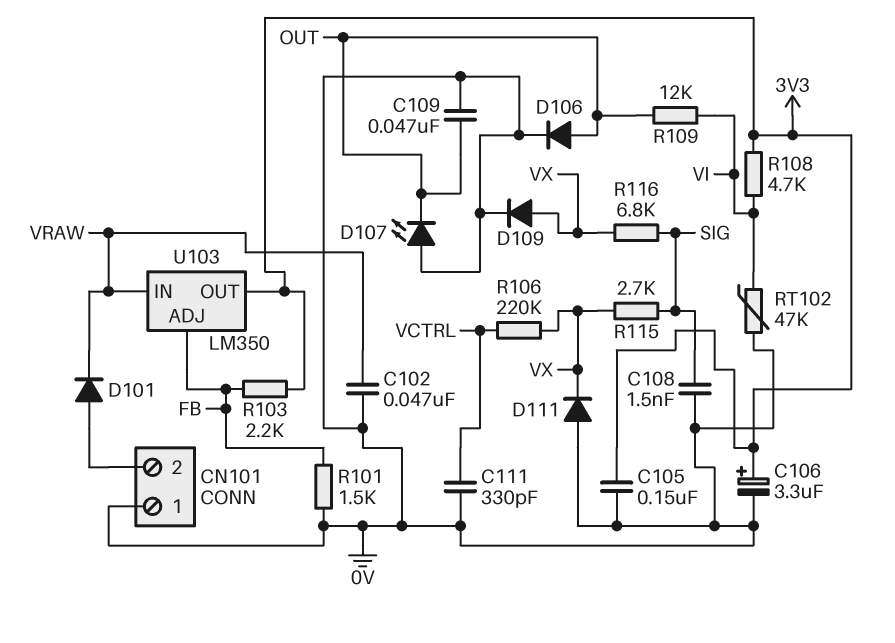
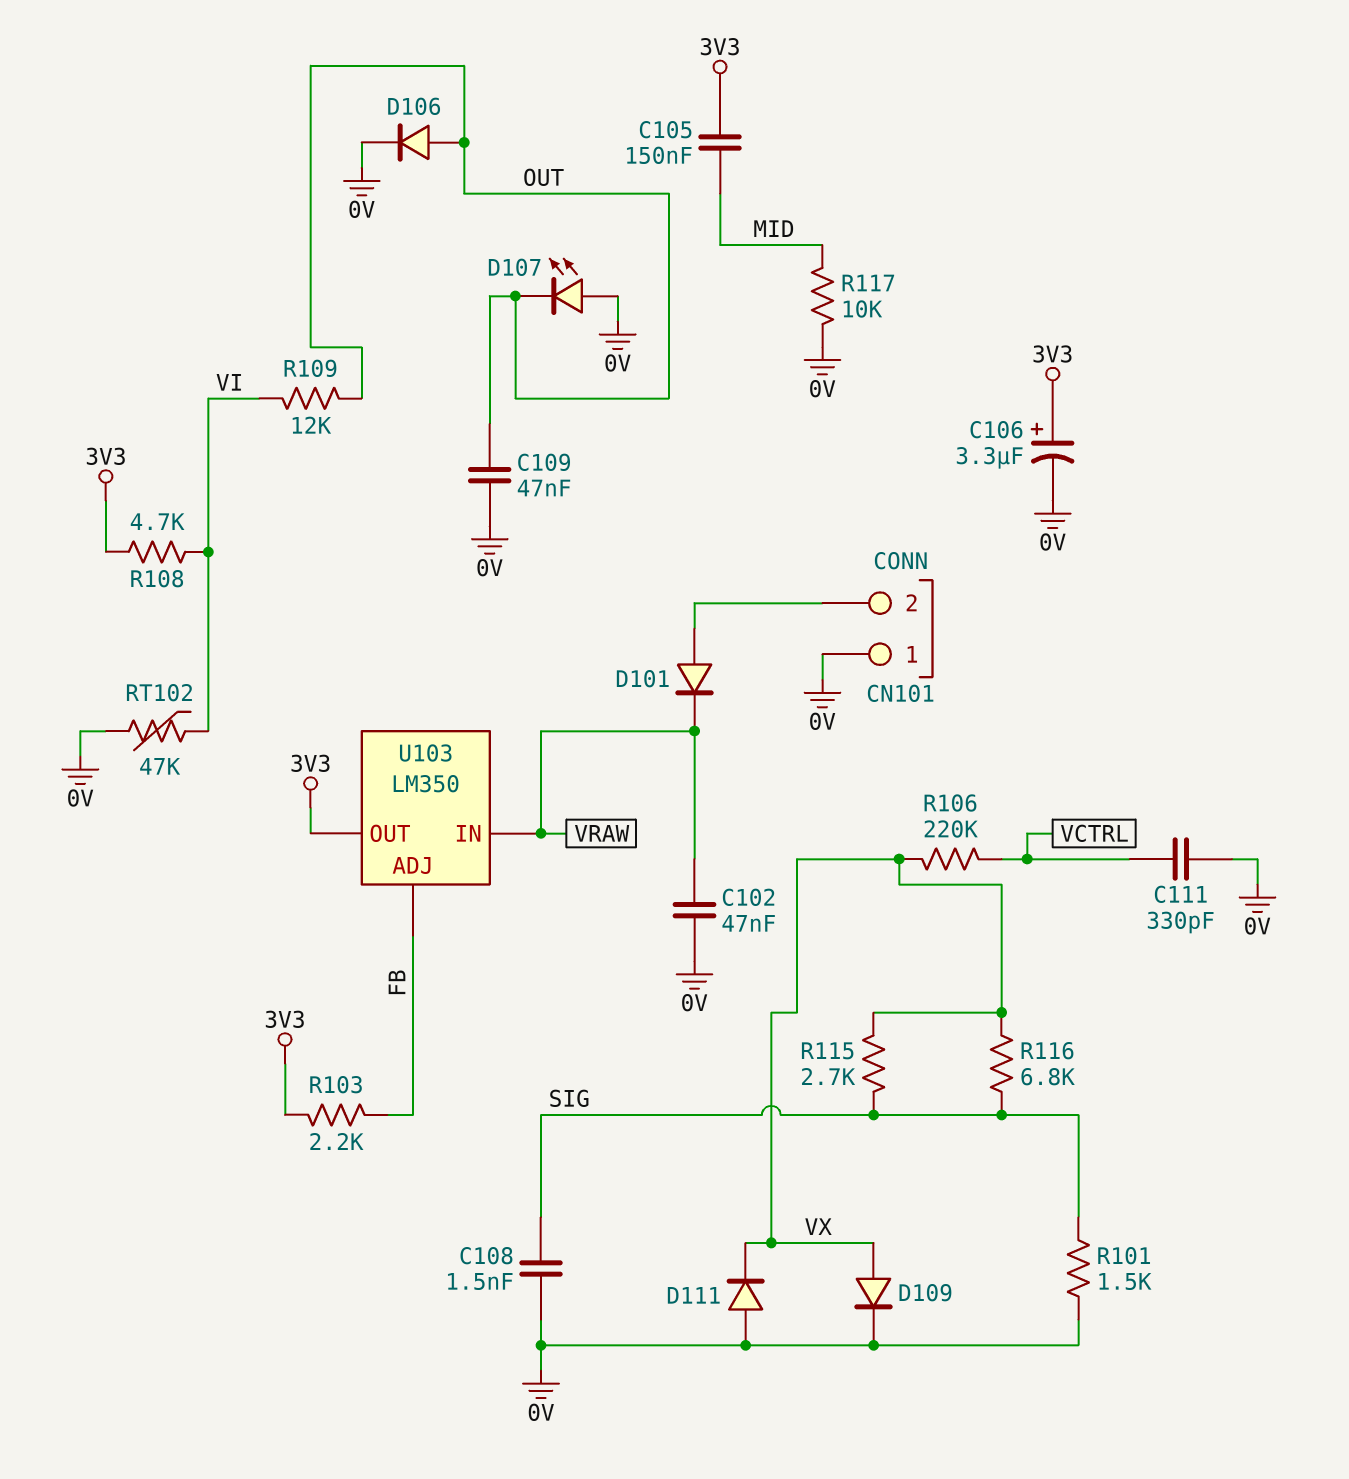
C105: 150nF (0V, 3V3) -> 150nF (3V3, MID)
R101: 1.5k (0V, FB) -> 1.5k (0V, SIG)
R117: none -> 10k (0V, MID)

